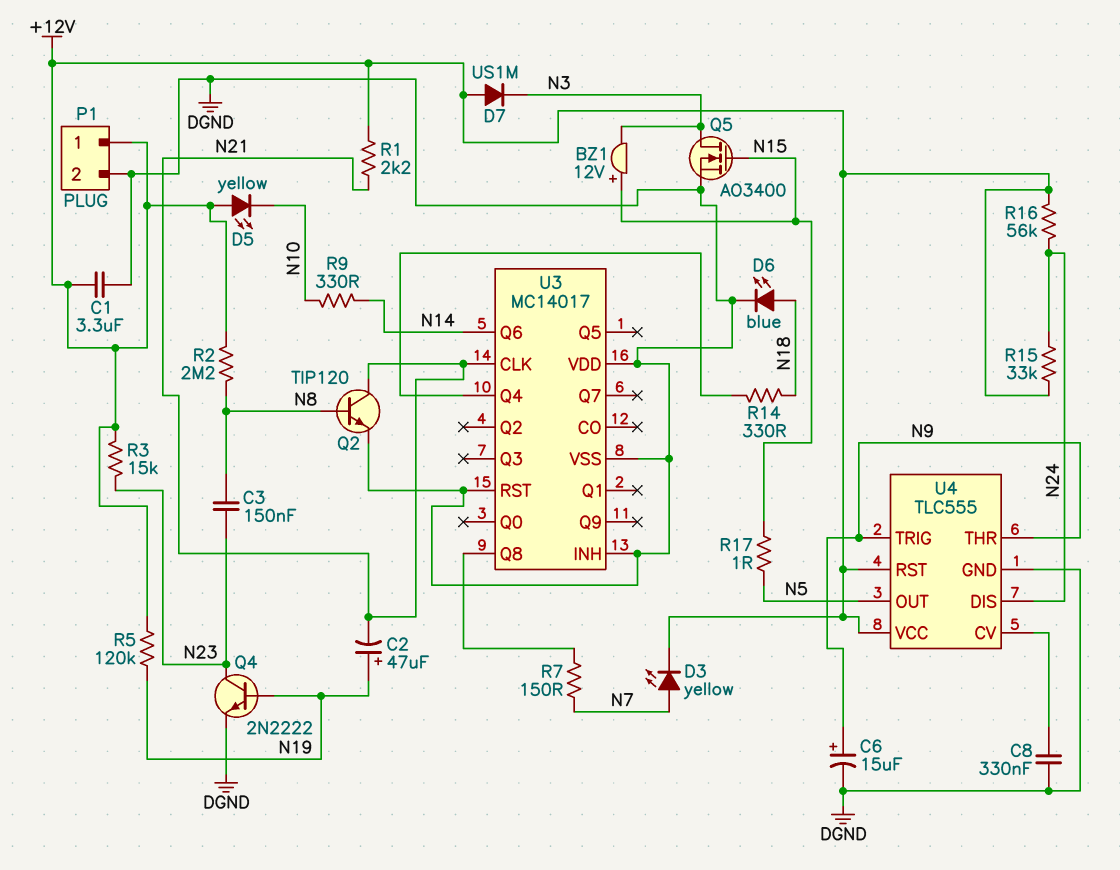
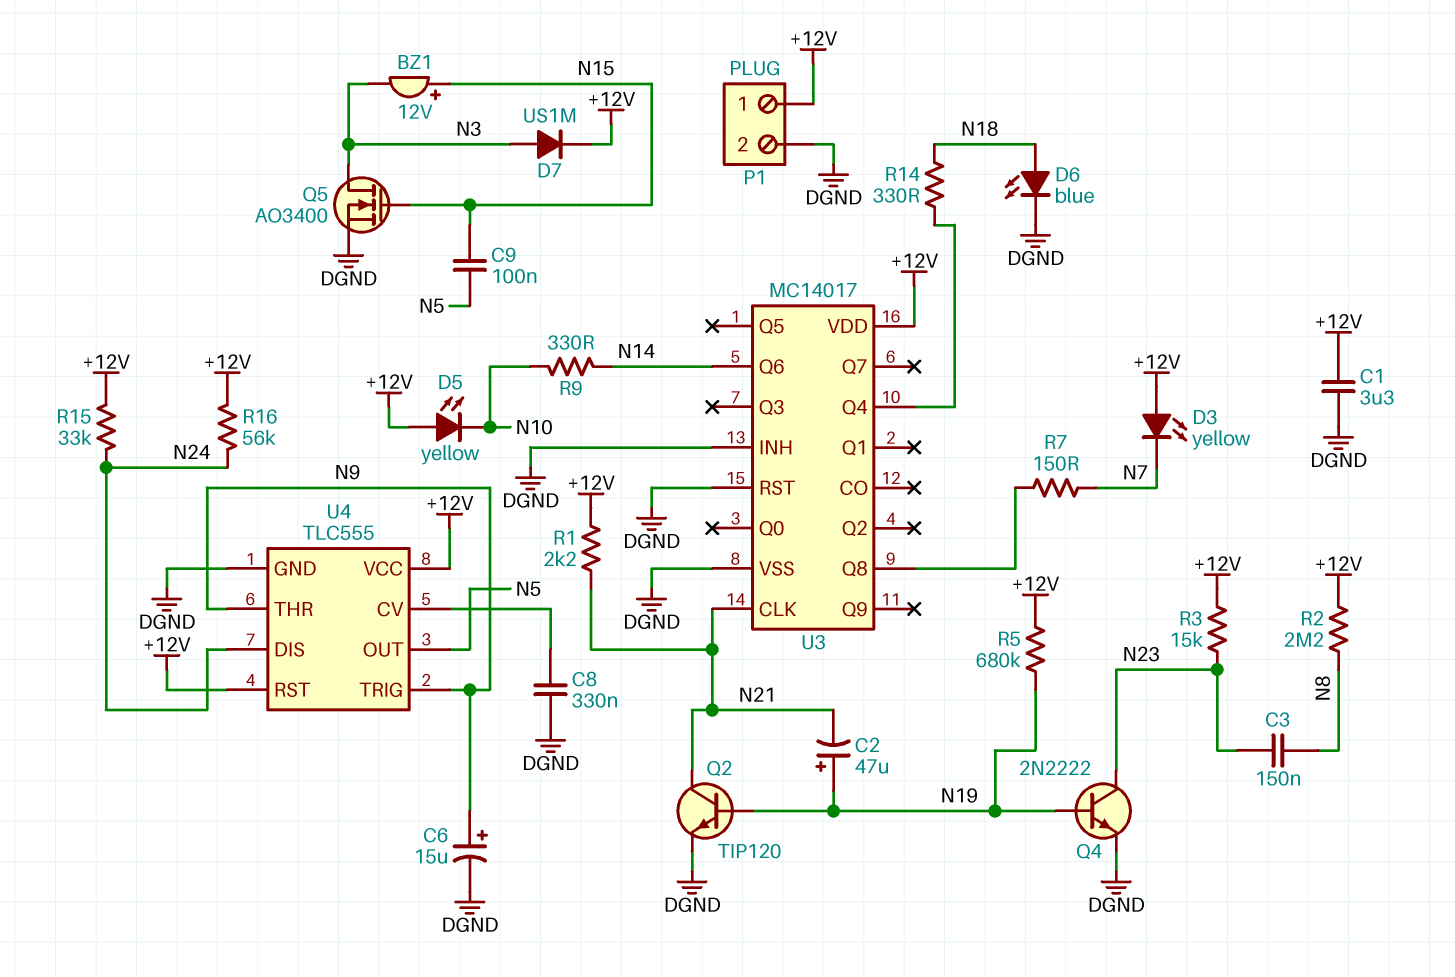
C9: none -> 100nF (N5, N15)
D3: LED yellow (A N7, K +12V) -> LED yellow (A +12V, K N7)
D7: diode US1M (A +12V, K N3) -> diode US1M (A N3, K +12V)
Q2: NPN TIP120 (B N8, C N21, E DGND) -> NPN TIP120 (B N19, C N21, E DGND)
R5: 120k (+12V, N19) -> 680k (+12V, N19)
R17: 1 (N5, N15) -> none
U3 pin VDD: DGND -> +12V

